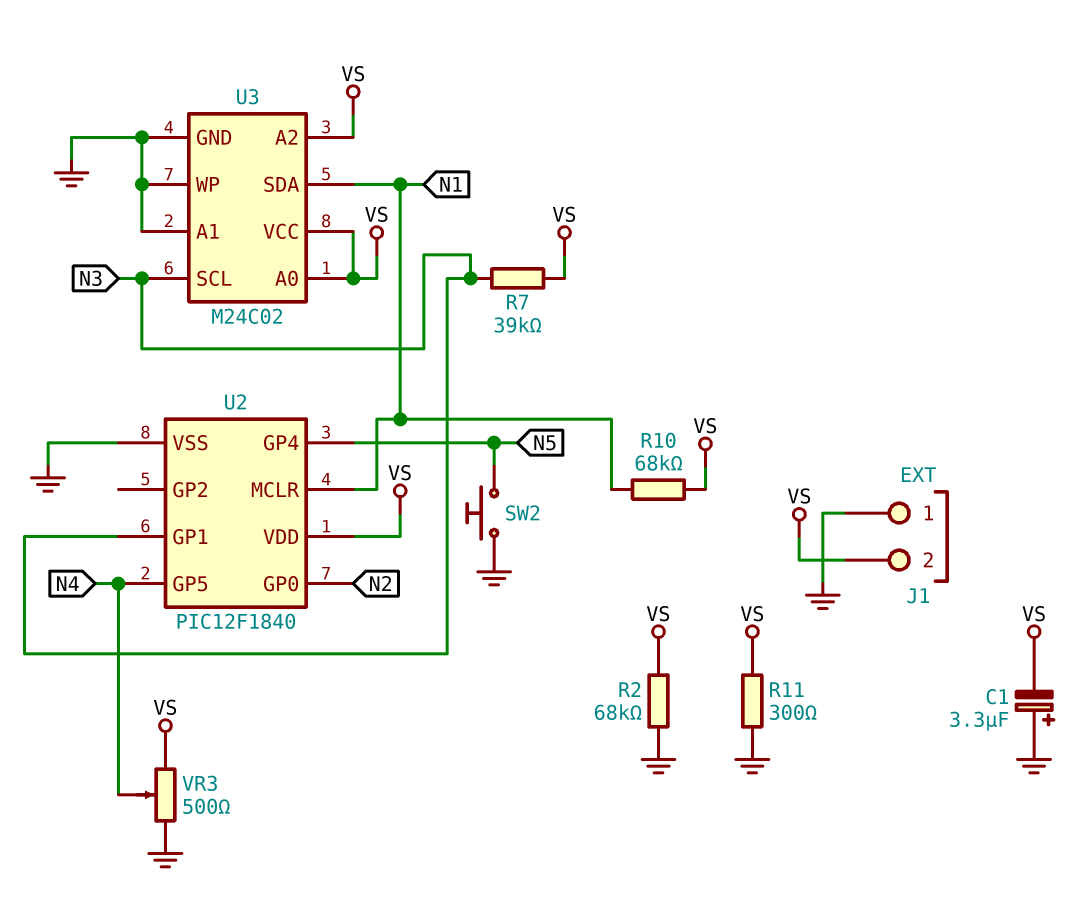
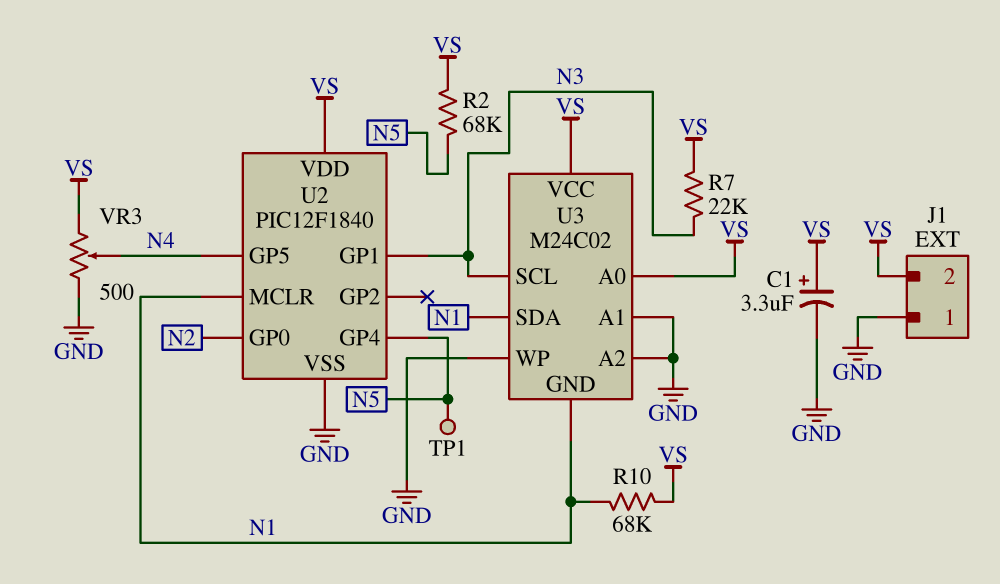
C1: 3.3uF (plus GND, minus VS) -> 3.3uF (plus VS, minus GND)
R2: 68k (GND, VS) -> 68k (N5, VS)
R7: 39k (N3, VS) -> 22k (N3, VS)
R11: 300 (GND, VS) -> none
SW2: button (GND, N5) -> none
TP1: none -> test point (N5)
U3 pin A2: VS -> GND
U3 pin GND: GND -> N1

